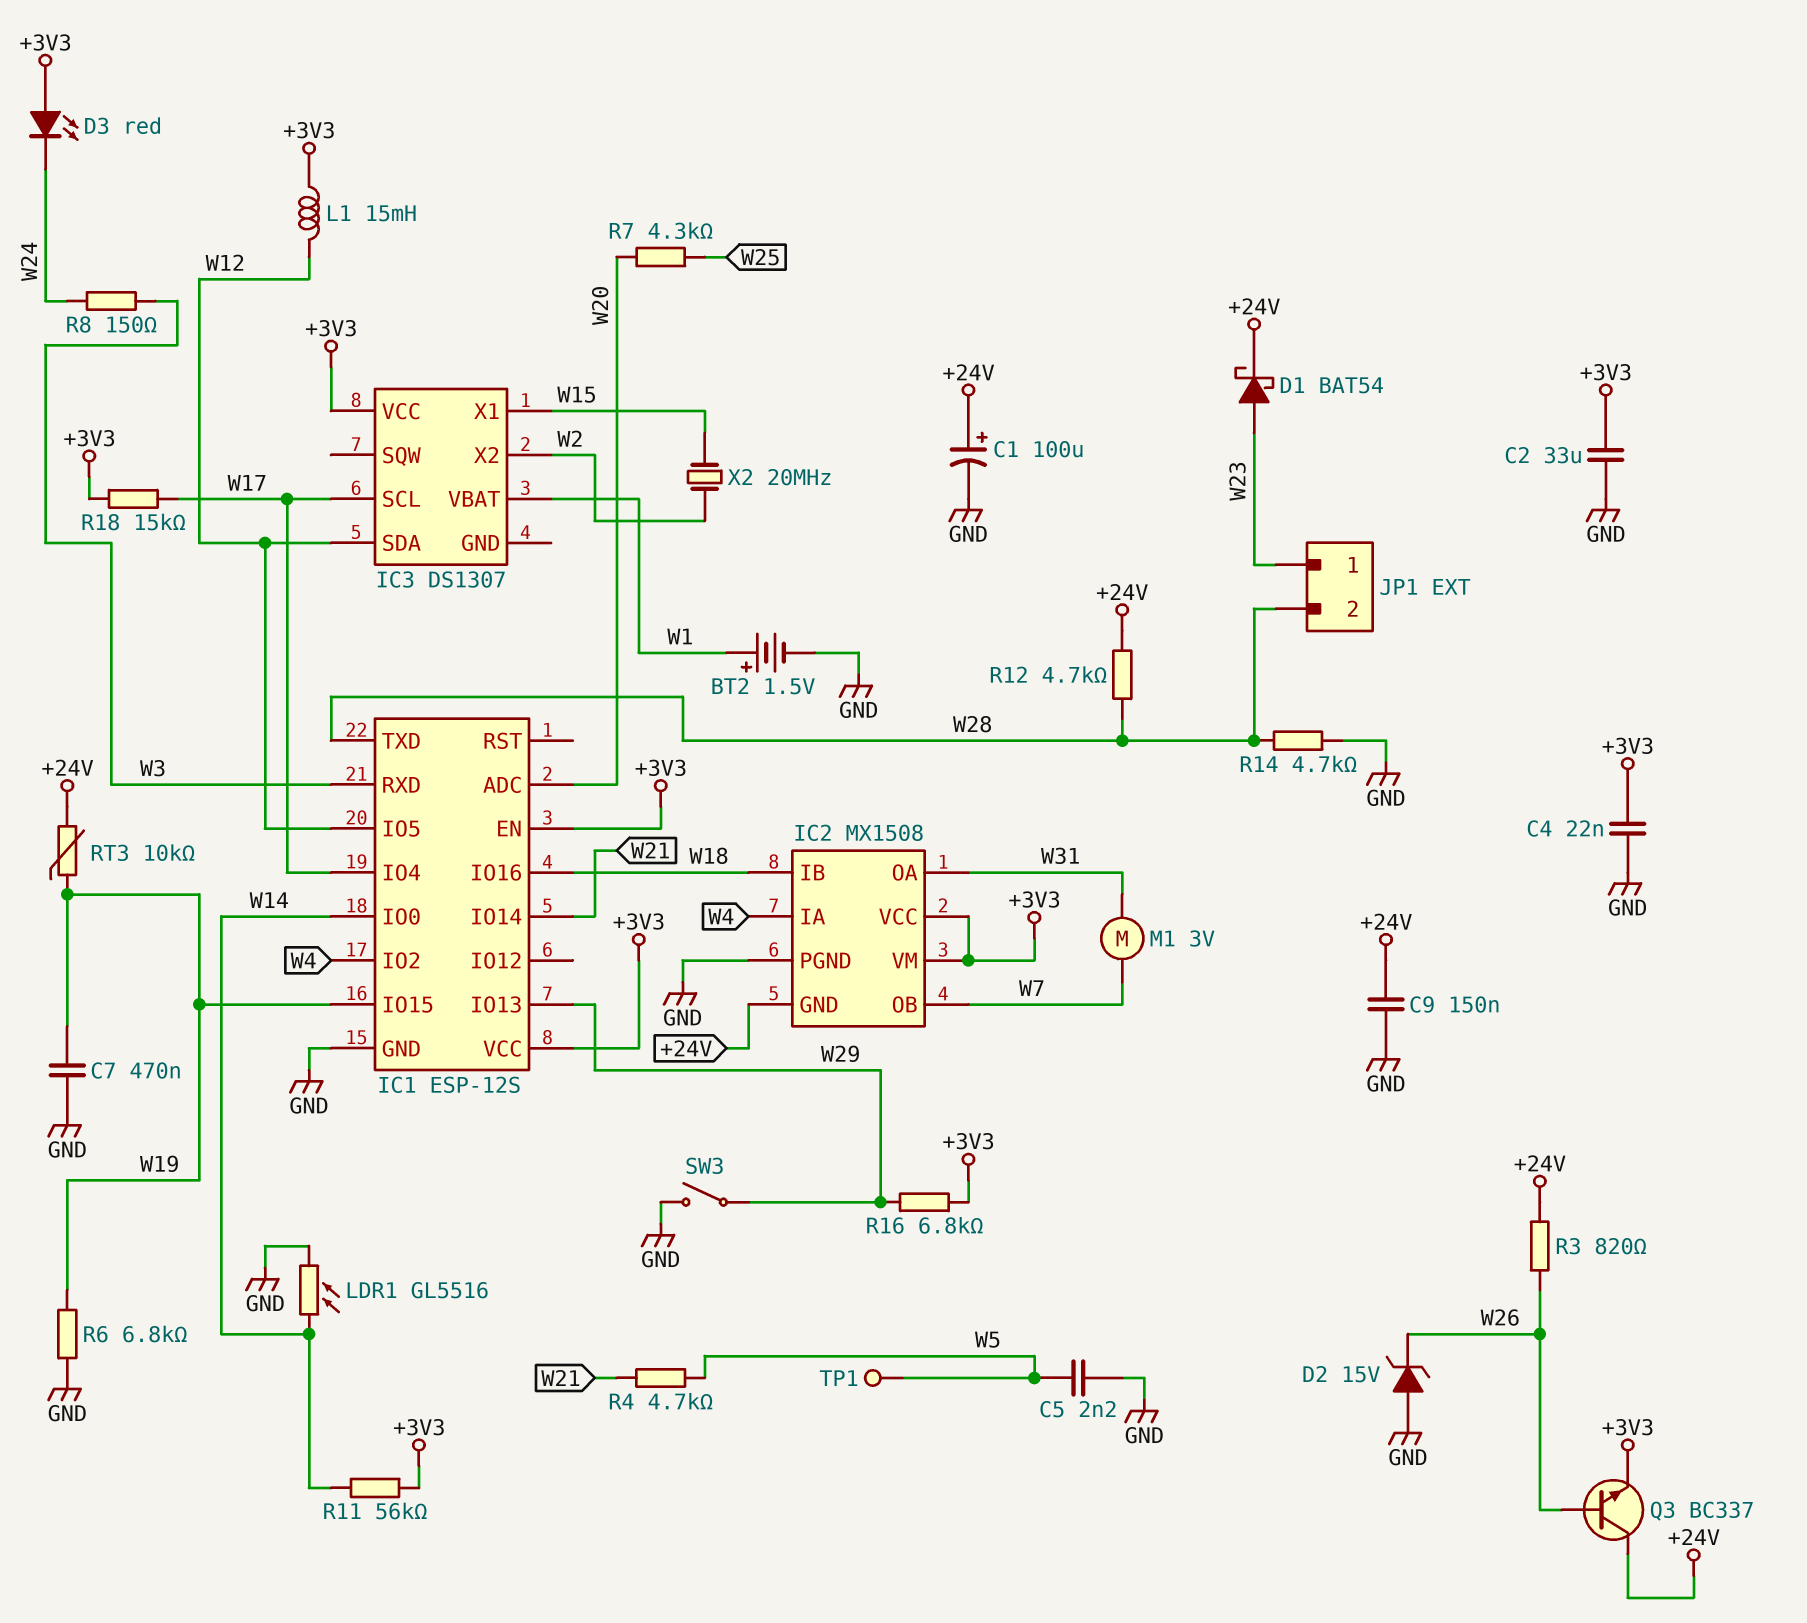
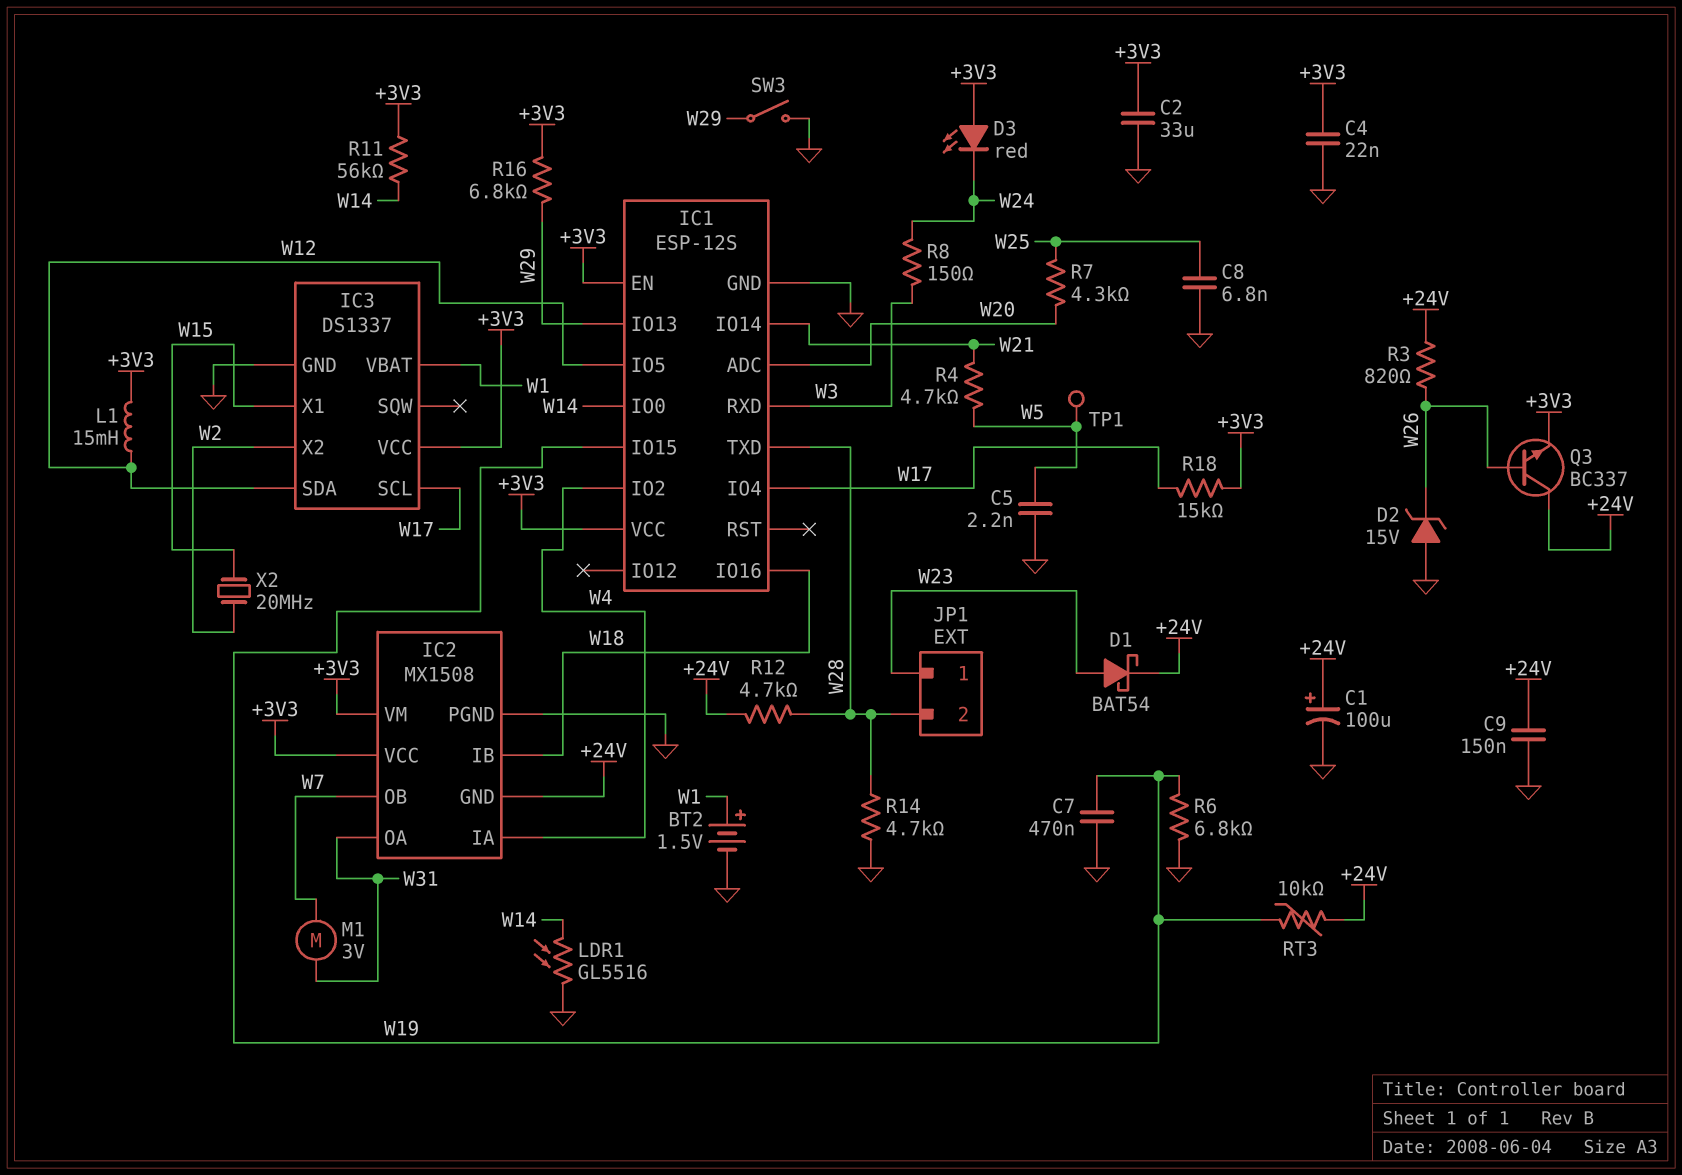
C8: none -> 6.8nF (GND, W25)
IC3: DS1307 -> DS1337
IC3 pin GND: none -> GND

